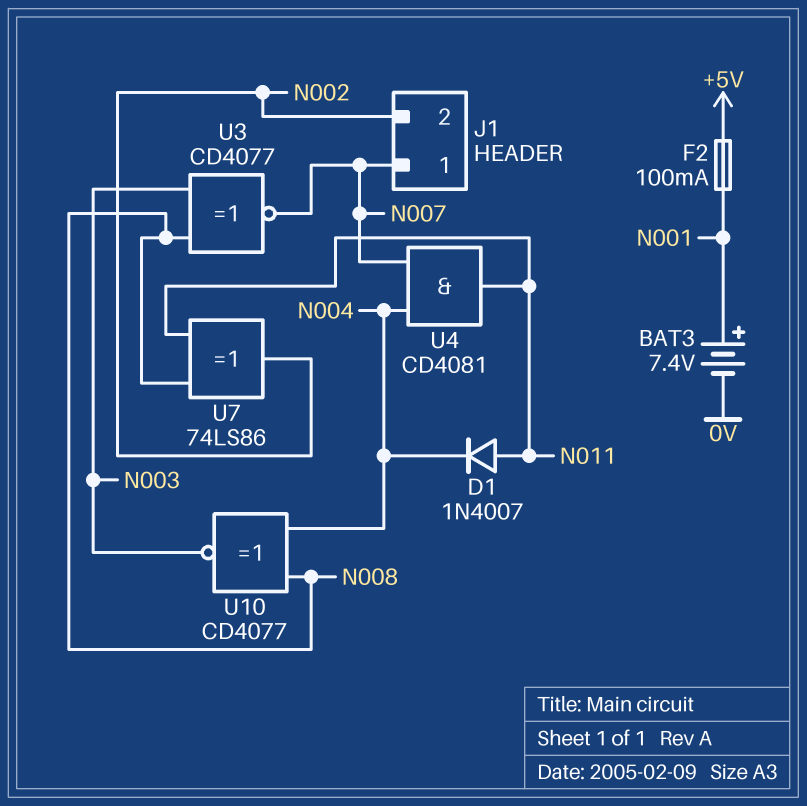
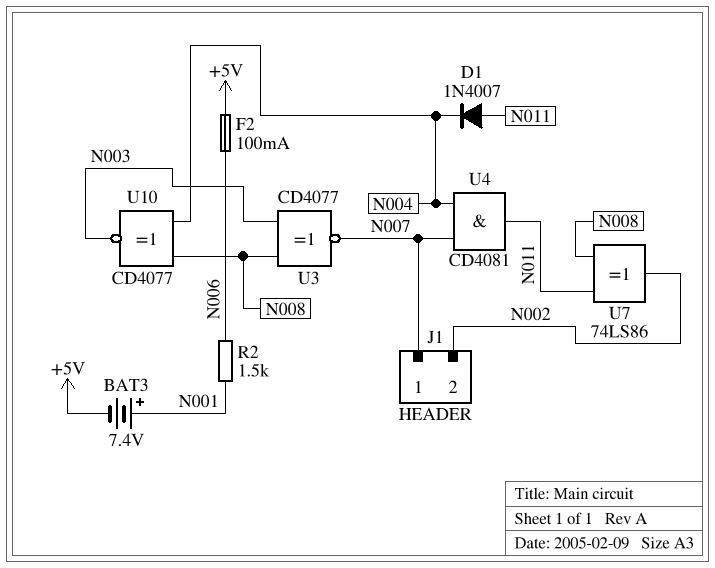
BAT3: 7.4V (plus N001, minus 0V) -> 7.4V (plus N001, minus +5V)
F2: 100mA (+5V, N001) -> 100mA (+5V, N006)
R2: none -> 1.5k (N001, N006)

